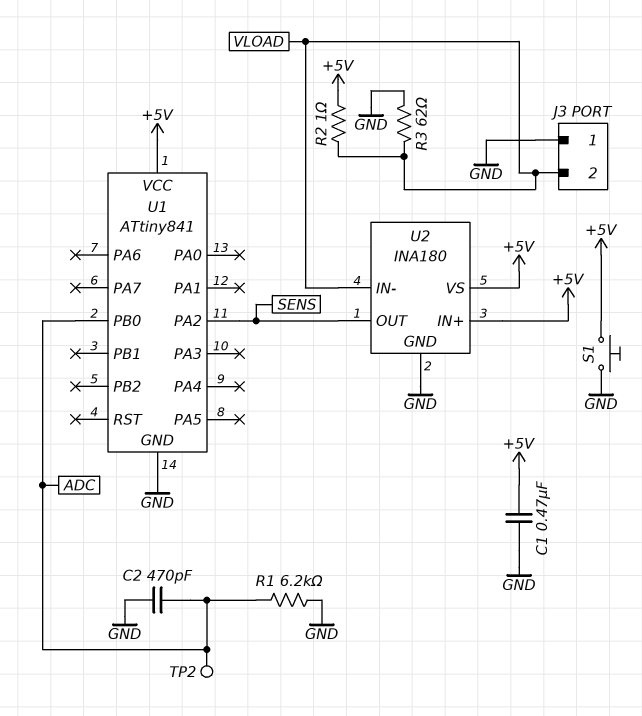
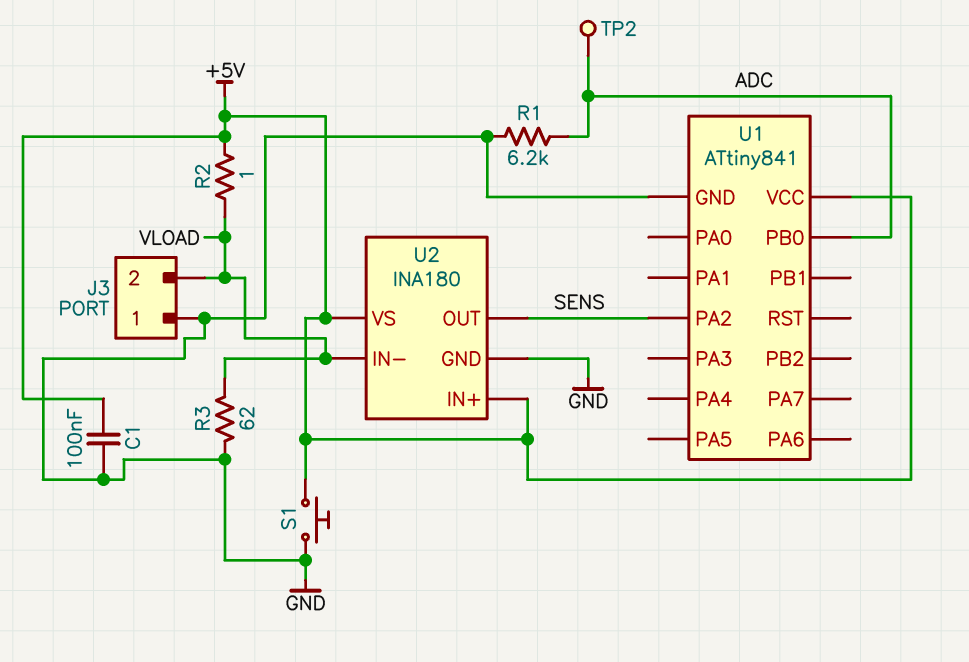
C1: 470nF (+5V, GND) -> 100nF (+5V, GND)
C2: 470pF (ADC, GND) -> none

